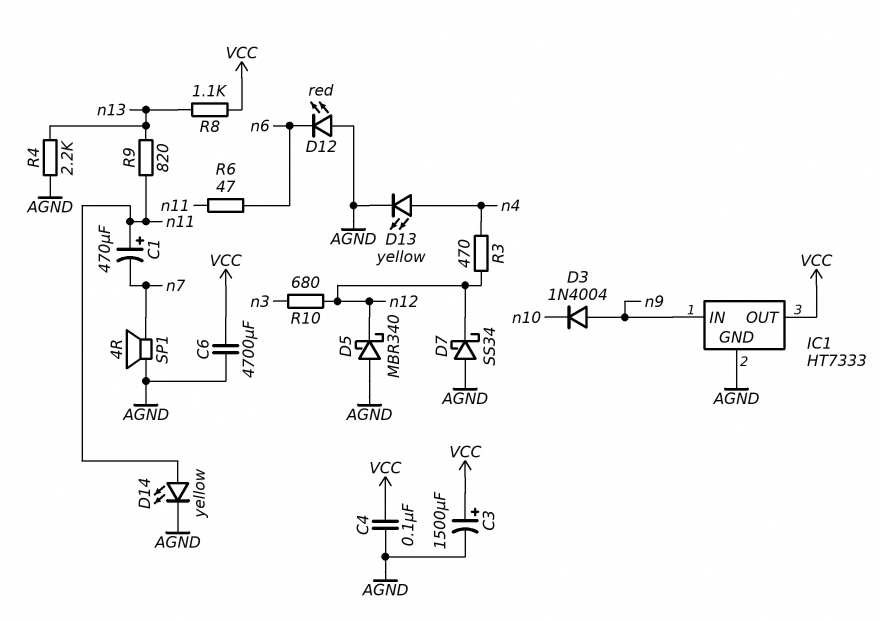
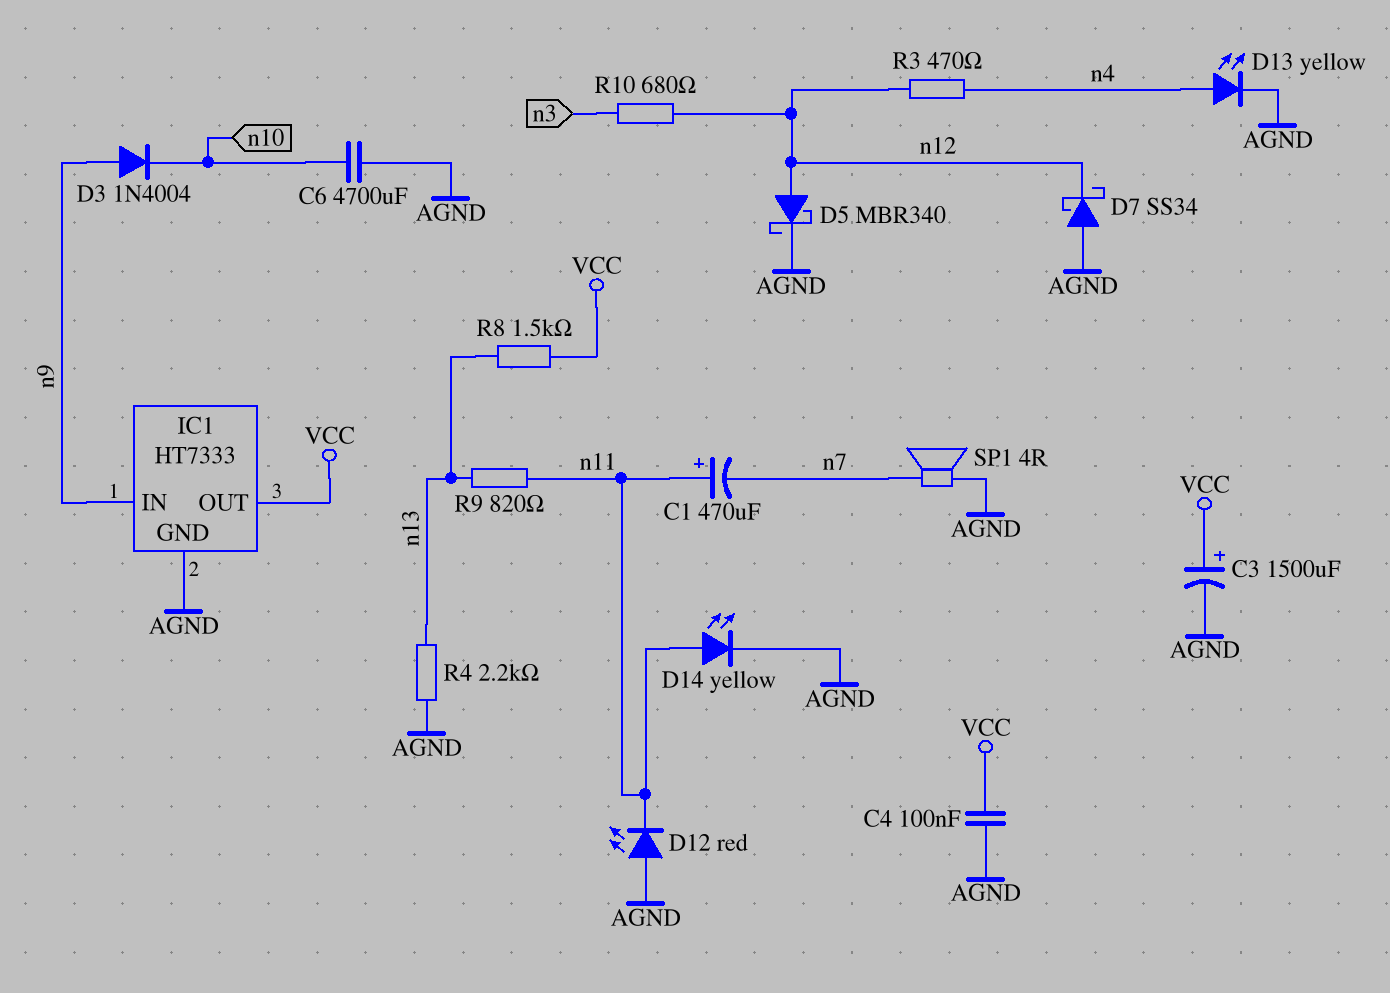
C6: 4700uF (AGND, VCC) -> 4700uF (AGND, n10)
D5: schottky MBR340 (A AGND, K n12) -> schottky MBR340 (A n12, K AGND)
D12: LED red (A AGND, K n6) -> LED red (A AGND, K n11)
R6: 47 (n6, n11) -> none
R8: 1.1k (VCC, n13) -> 1.5k (VCC, n13)

